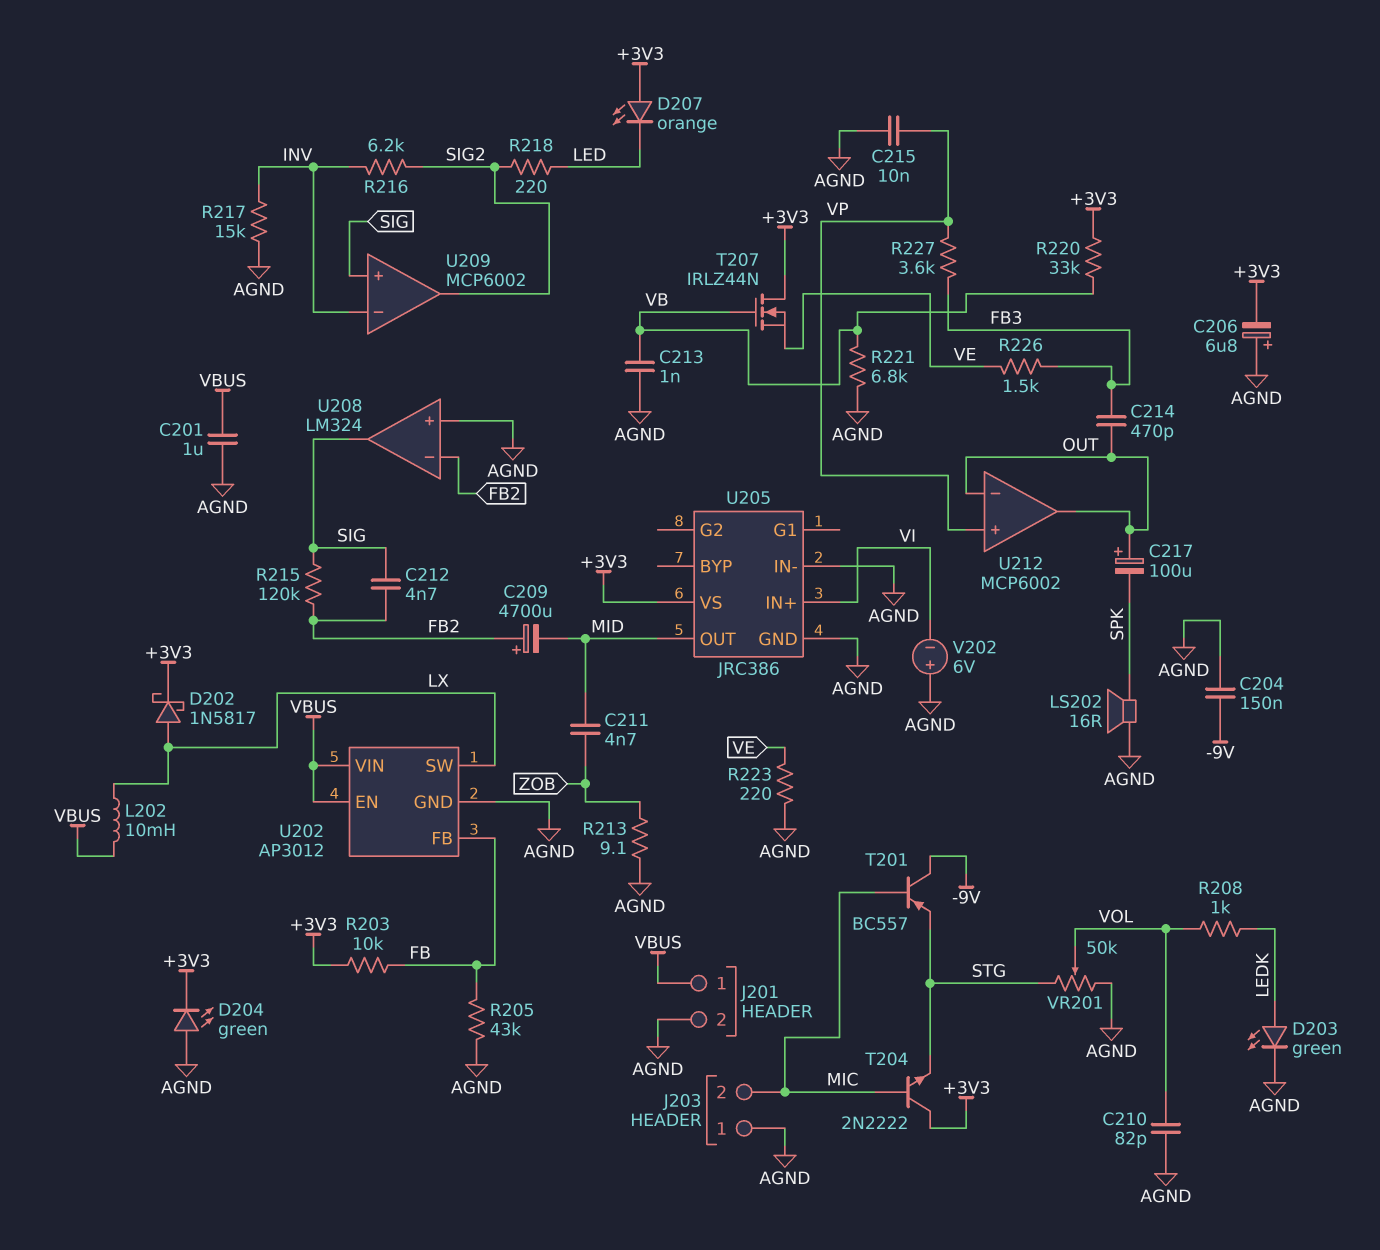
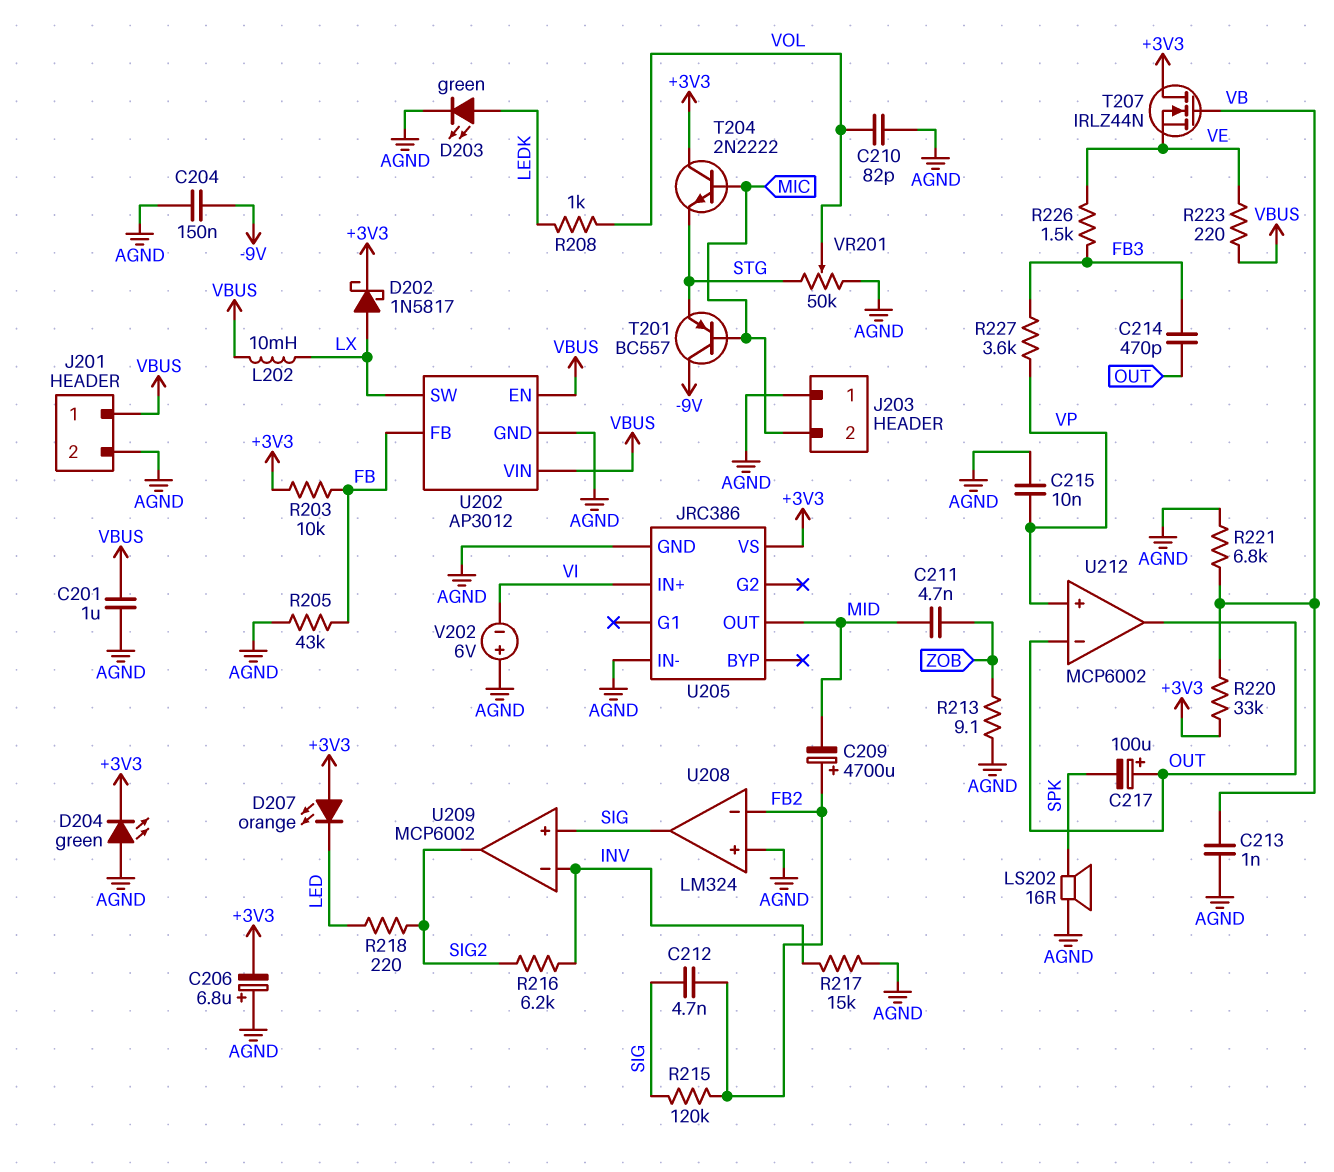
R223: 220 (AGND, VE) -> 220 (VBUS, VE)

